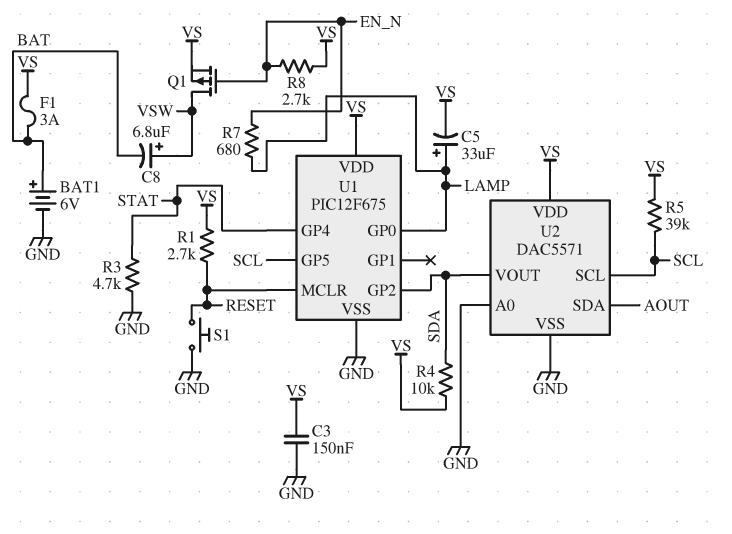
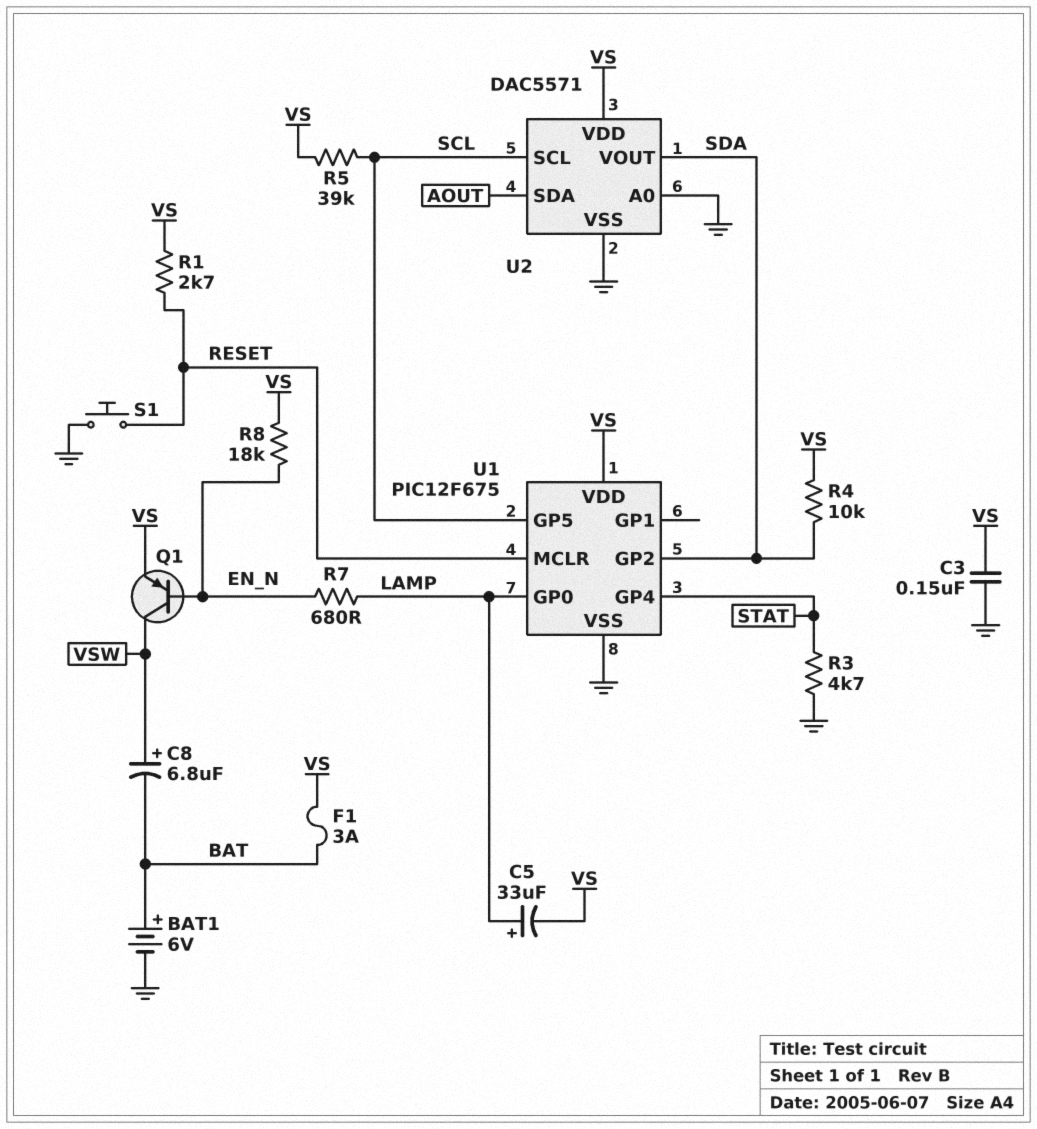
Q1: PMOS (G EN_N, D VSW, S VS) -> PNP (B EN_N, C VSW, E VS)
R8: 2.7k (EN_N, VS) -> 18k (EN_N, VS)

